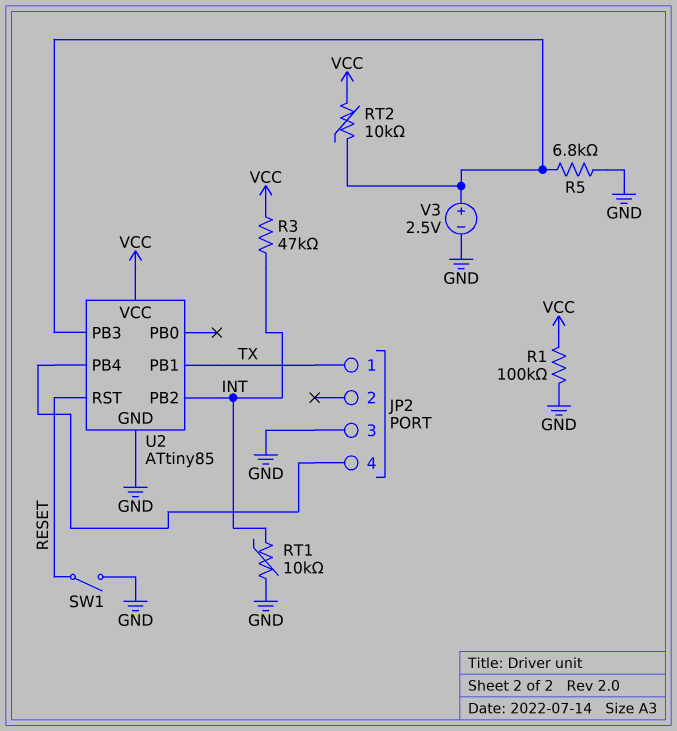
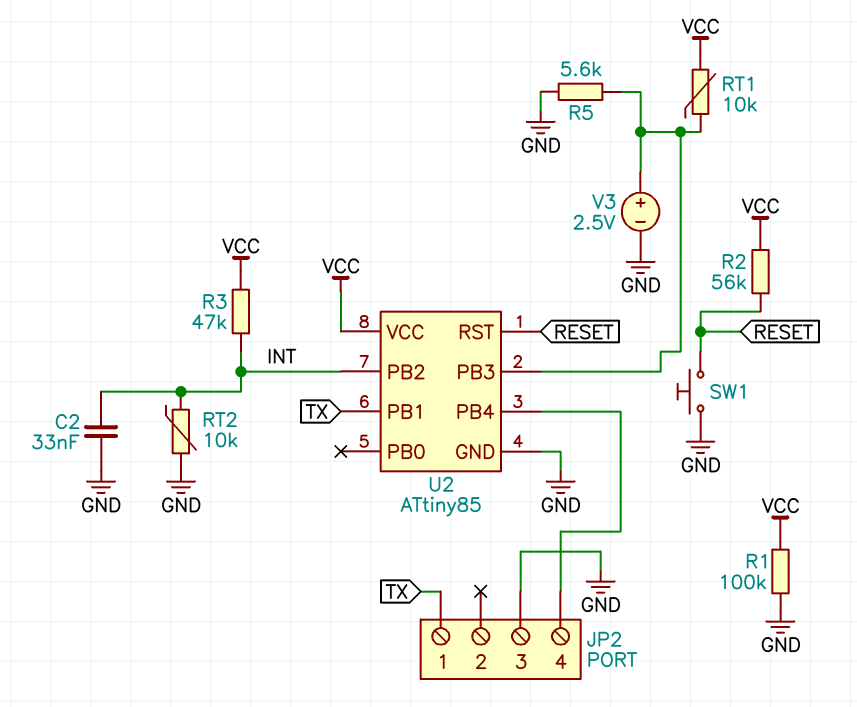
C2: none -> 33nF (GND, INT)
R2: none -> 56k (RESET, VCC)
R5: 6.8k (GND, U2/PB3) -> 5.6k (GND, U2/PB3)
RT1: 10k (GND, INT) -> 10k (U2/PB3, VCC)
RT2: 10k (U2/PB3, VCC) -> 10k (GND, INT)
SW1: switch (GND, RESET) -> button (GND, RESET)

